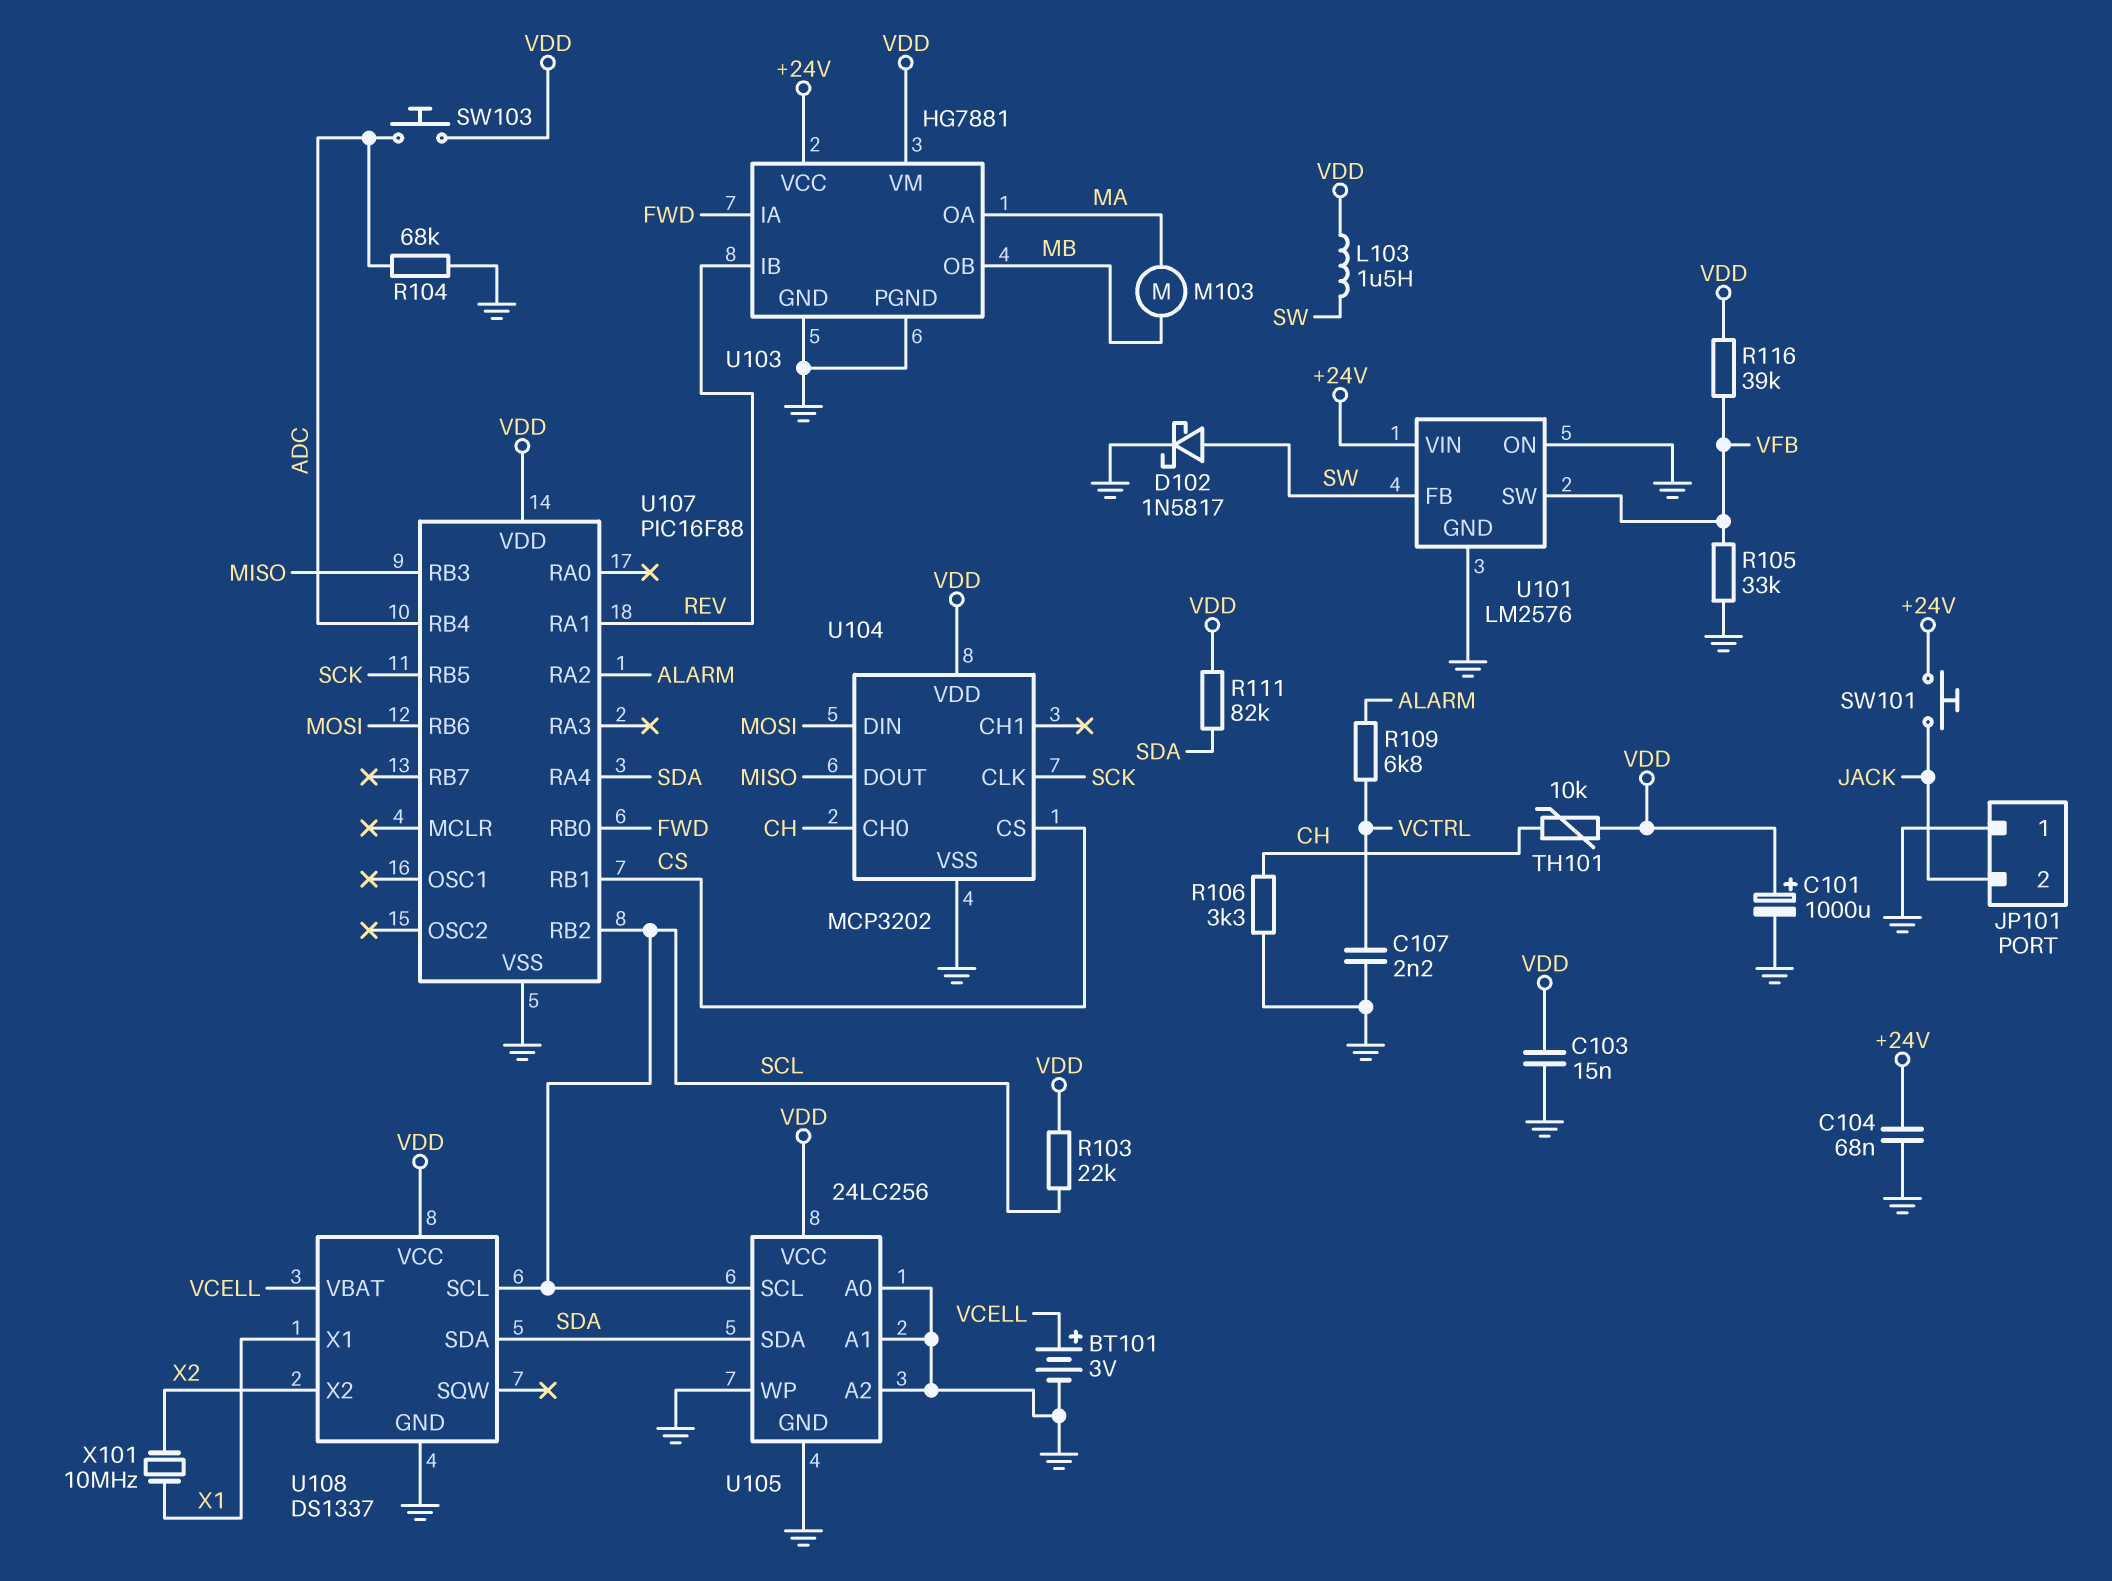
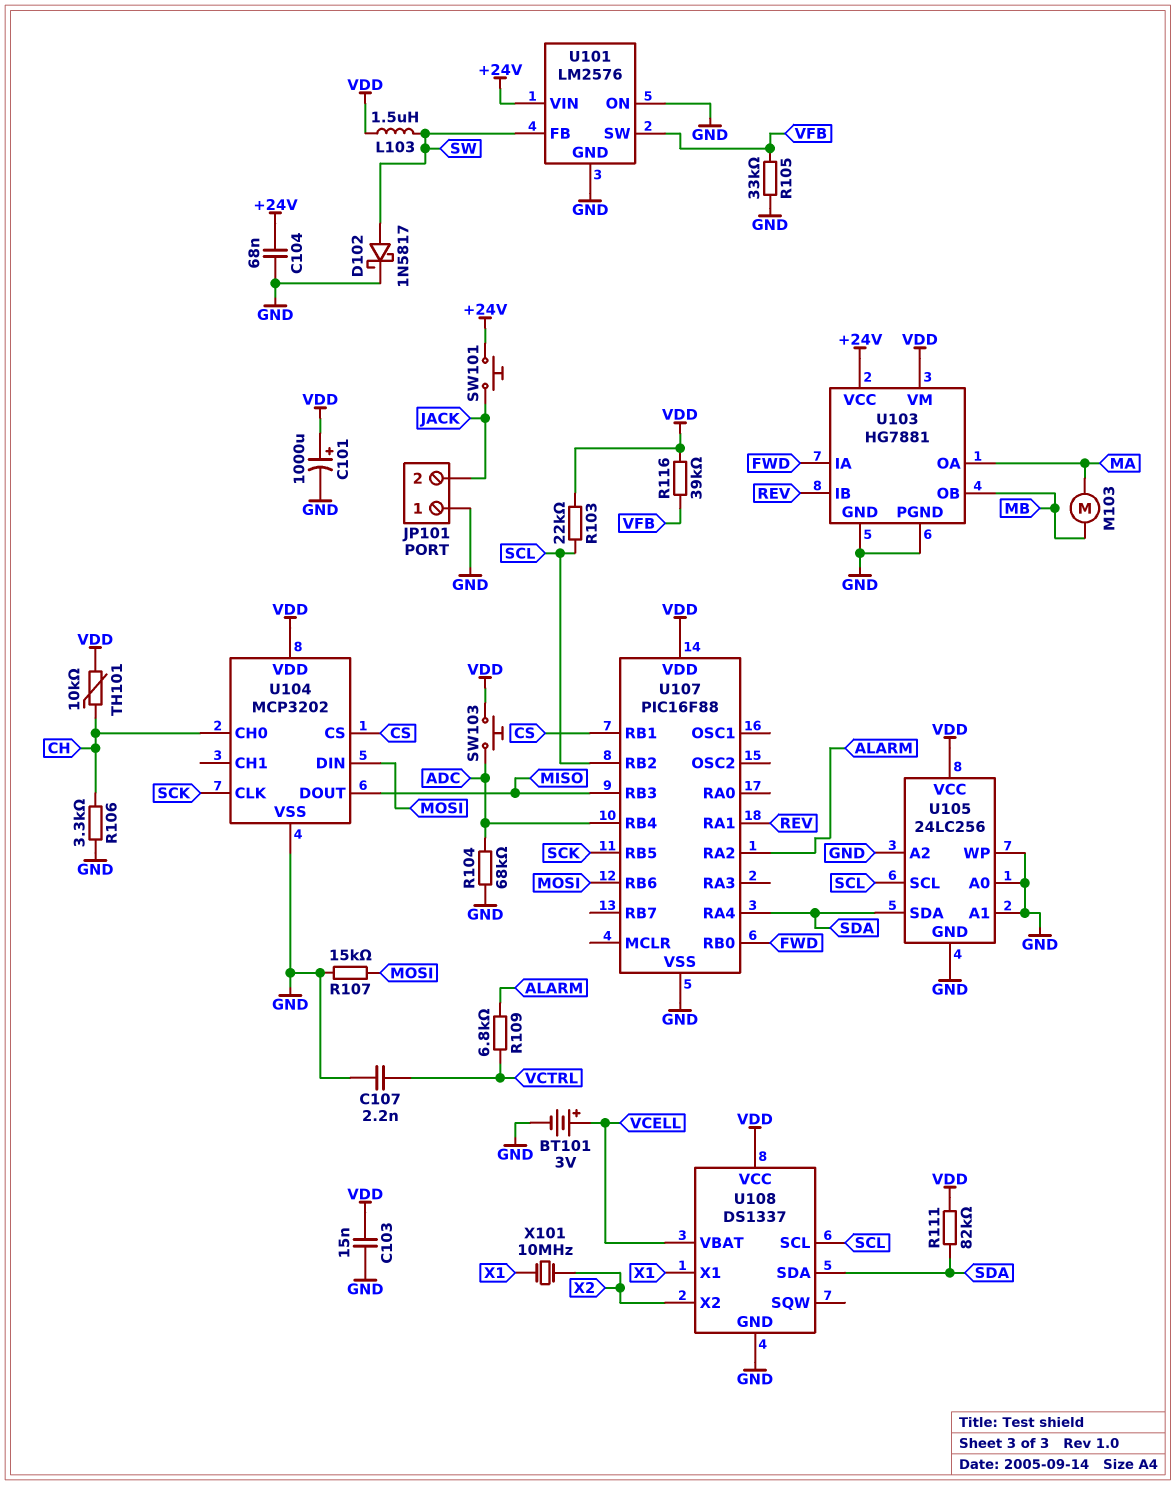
R107: none -> 15k (GND, MOSI)

